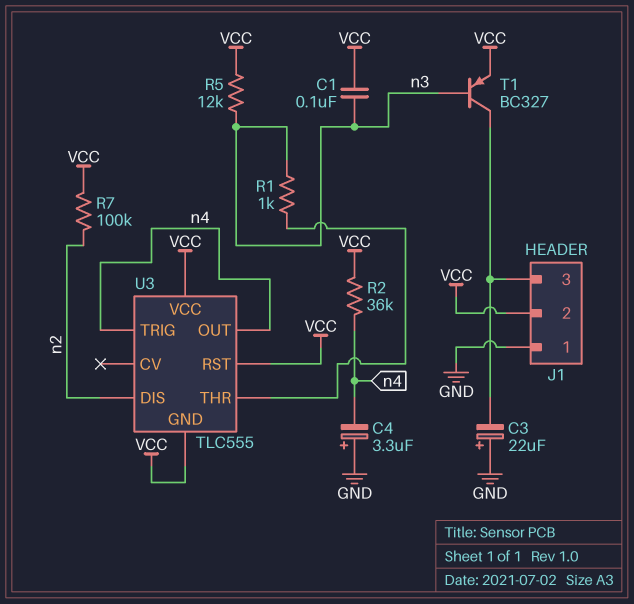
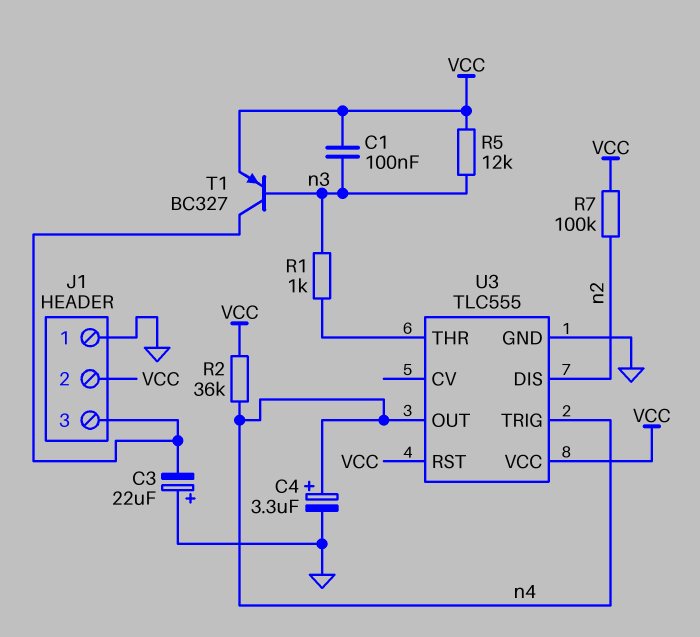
C4: 3.3uF (plus GND, minus n4) -> 3.3uF (plus n4, minus GND)
U3 pin GND: VCC -> GND

